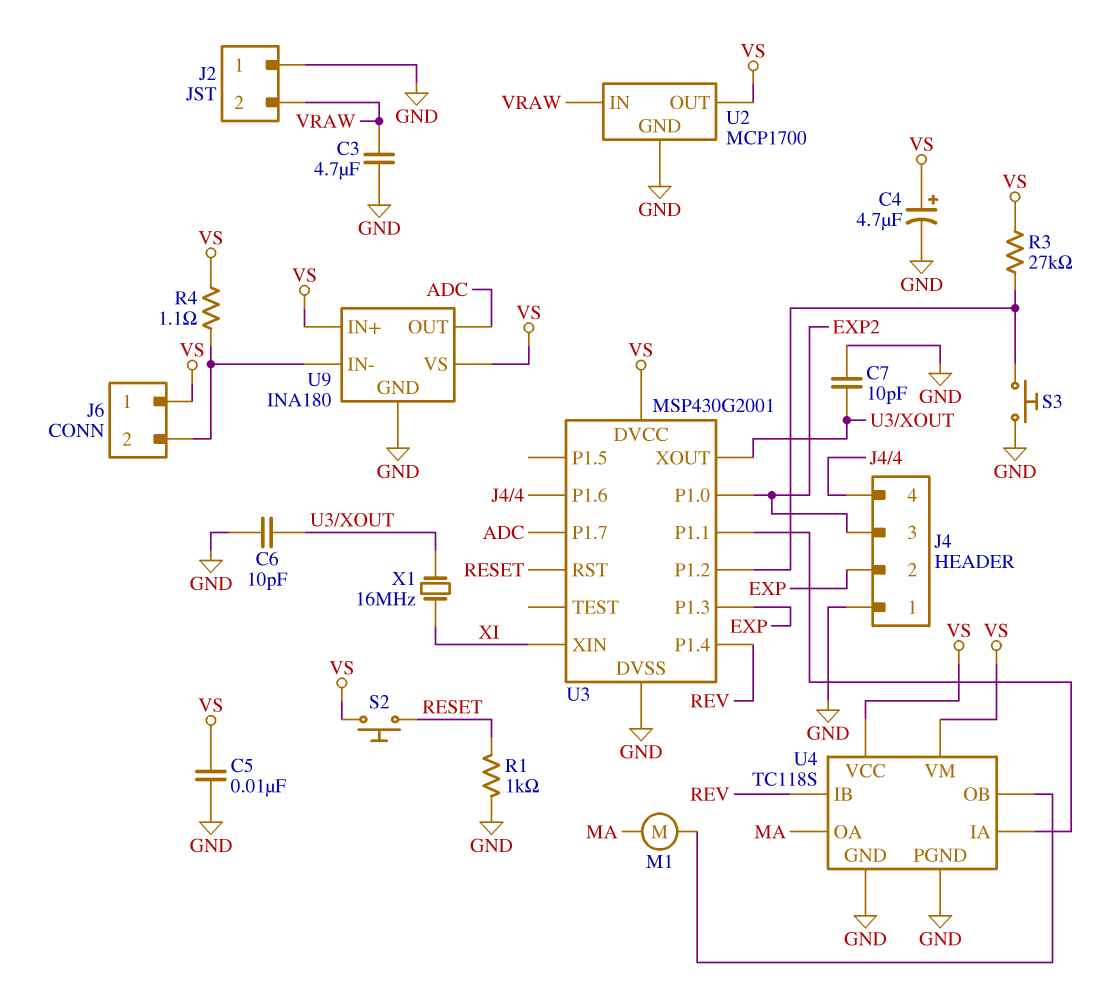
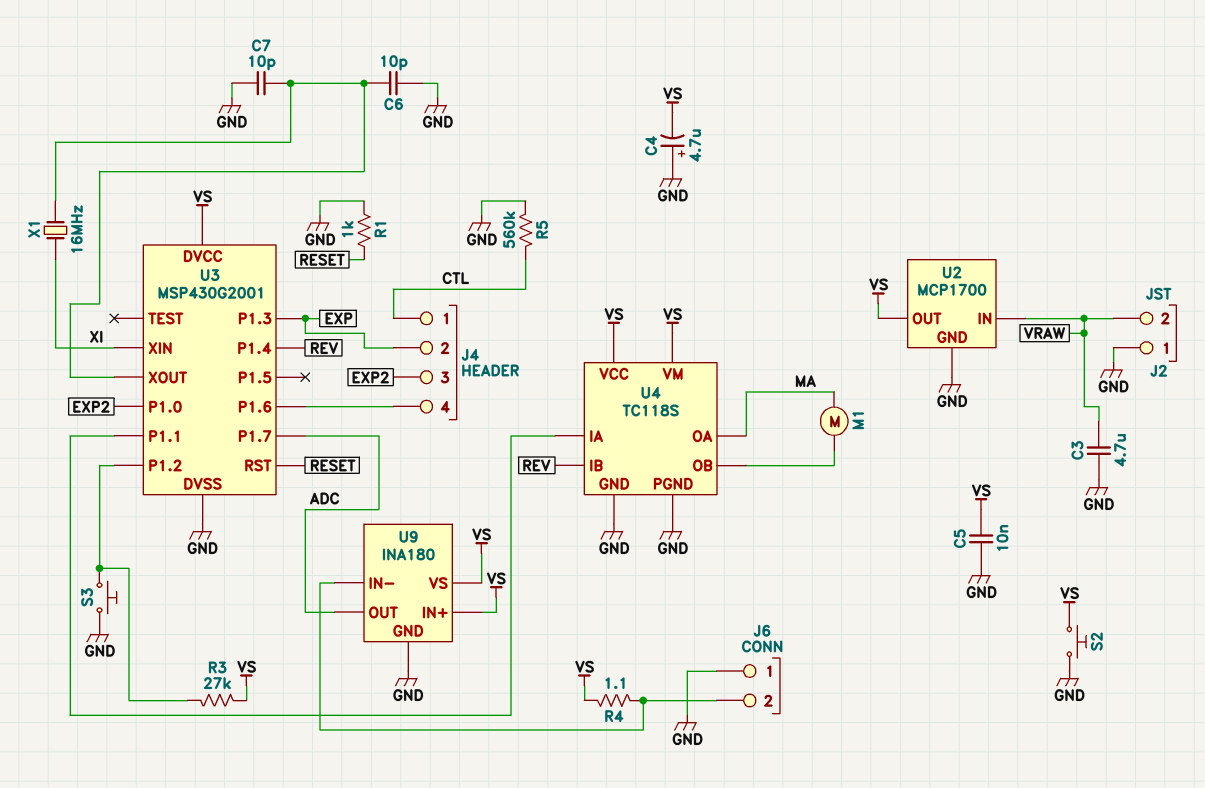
C4: 4.7uF (plus VS, minus GND) -> 4.7uF (plus GND, minus VS)
J4 pin 1: GND -> CTL
J6 pin 1: VS -> GND
R5: none -> 560k (CTL, GND)
S2: button (RESET, VS) -> button (GND, VS)

